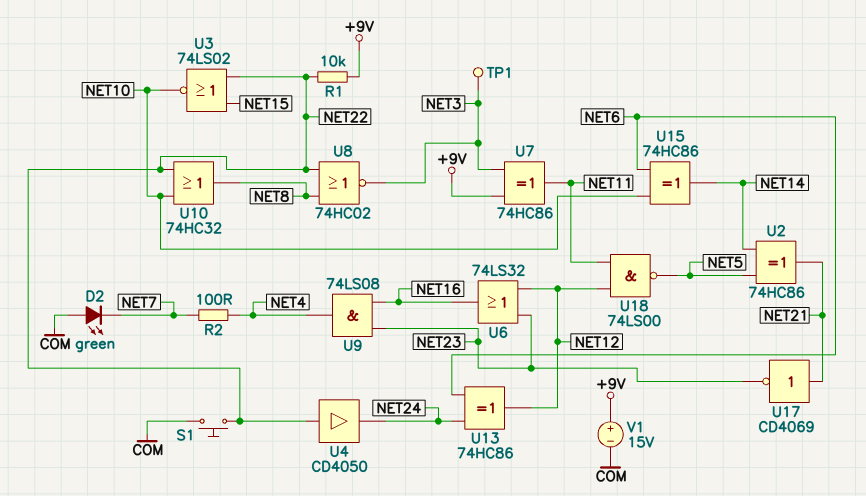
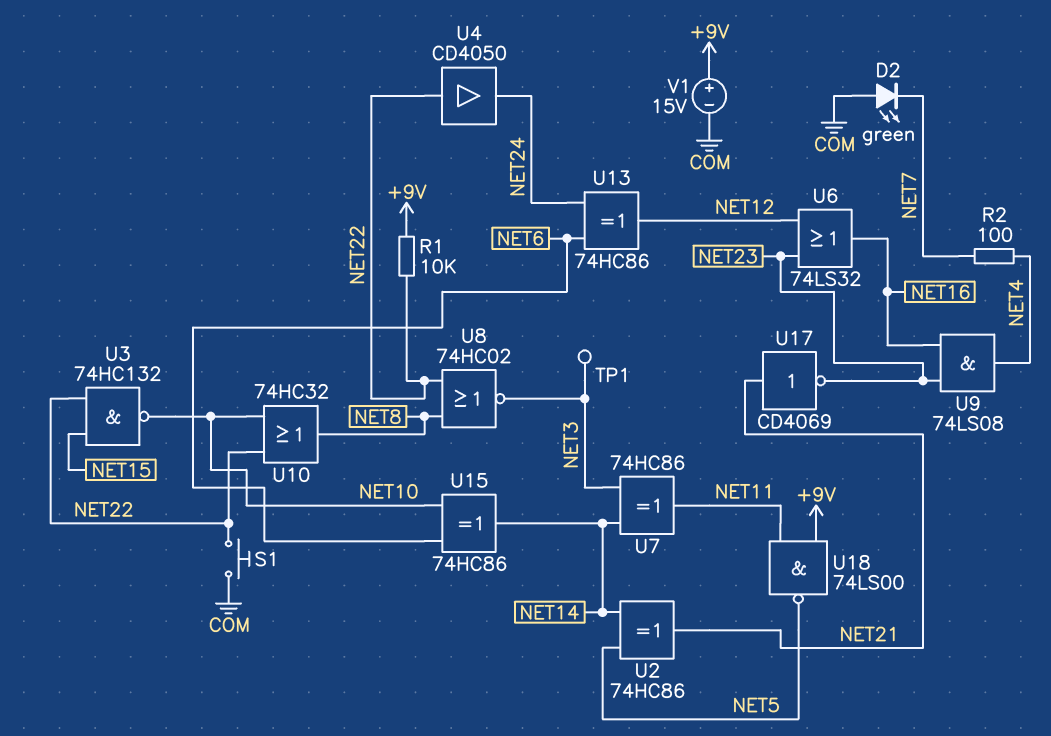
U3: NOR 74LS02 (in NET15, in NET22, out NET10) -> NAND 74HC132 (in NET15, in NET22, out NET10)
U7: XOR 74HC86 (in +9V, in NET3, out NET11) -> XOR 74HC86 (in NET3, in NET14, out NET11)
U18: NAND 74LS00 (in NET11, in NET12, out NET5) -> NAND 74LS00 (in +9V, in NET11, out NET5)

